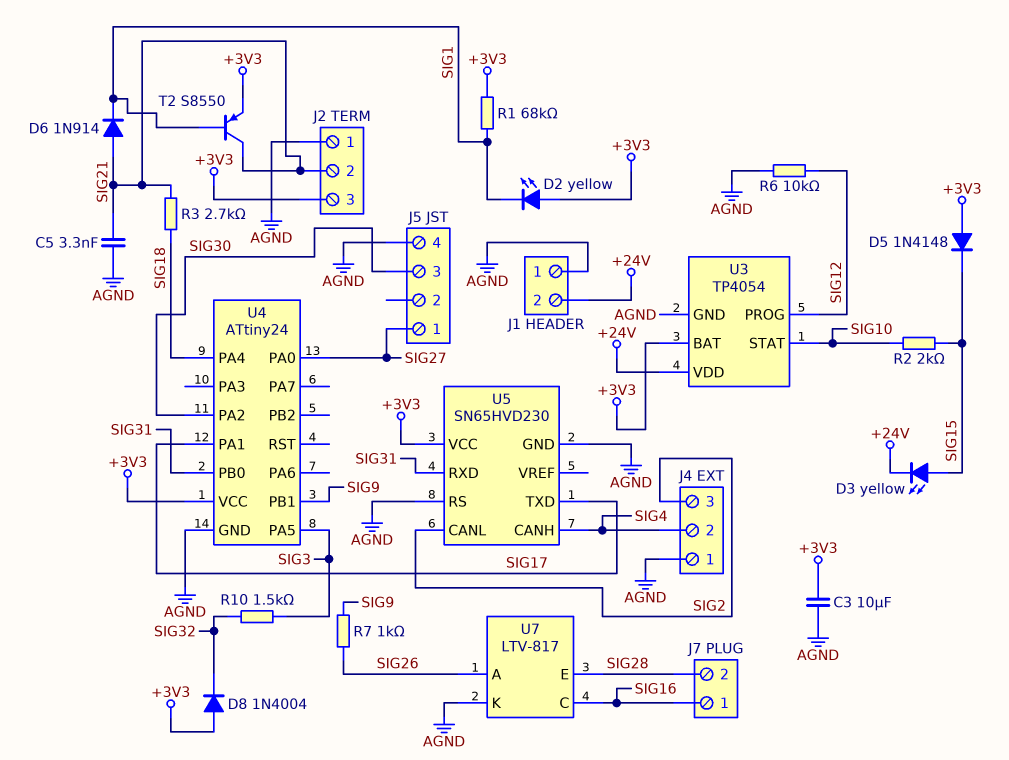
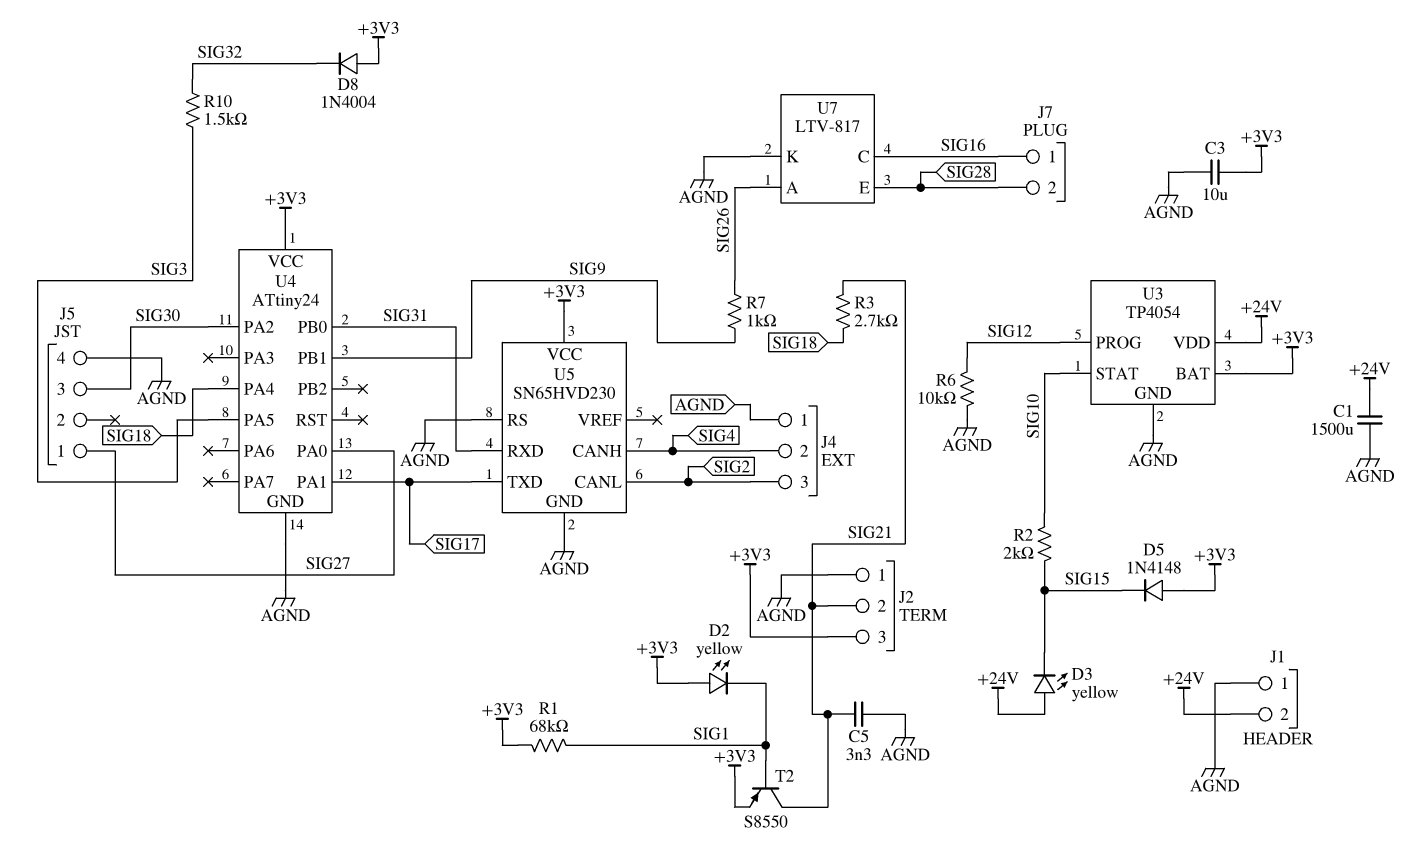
C1: none -> 1500uF (+24V, AGND)
D3: LED yellow (A SIG15, K +24V) -> LED yellow (A +24V, K SIG15)
D6: diode 1N914 (A SIG21, K SIG1) -> none

